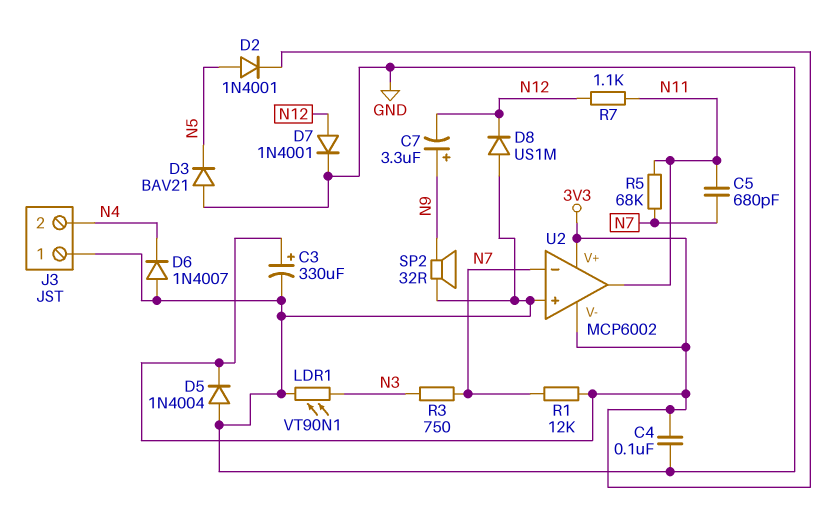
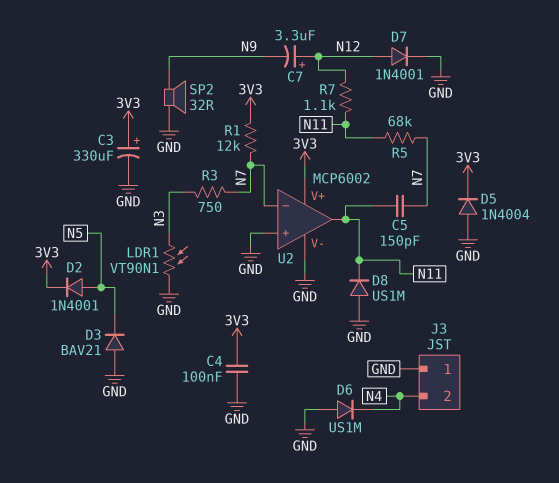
C5: 680pF (N7, N11) -> 150pF (N7, N11)
C7: 3.3uF (plus N9, minus N12) -> 3.3uF (plus N12, minus N9)
D6: diode 1N4007 (A GND, K N4) -> diode US1M (A GND, K N4)
D8: diode US1M (A GND, K N12) -> diode US1M (A GND, K N11)
U2 pin V-: 3V3 -> GND

